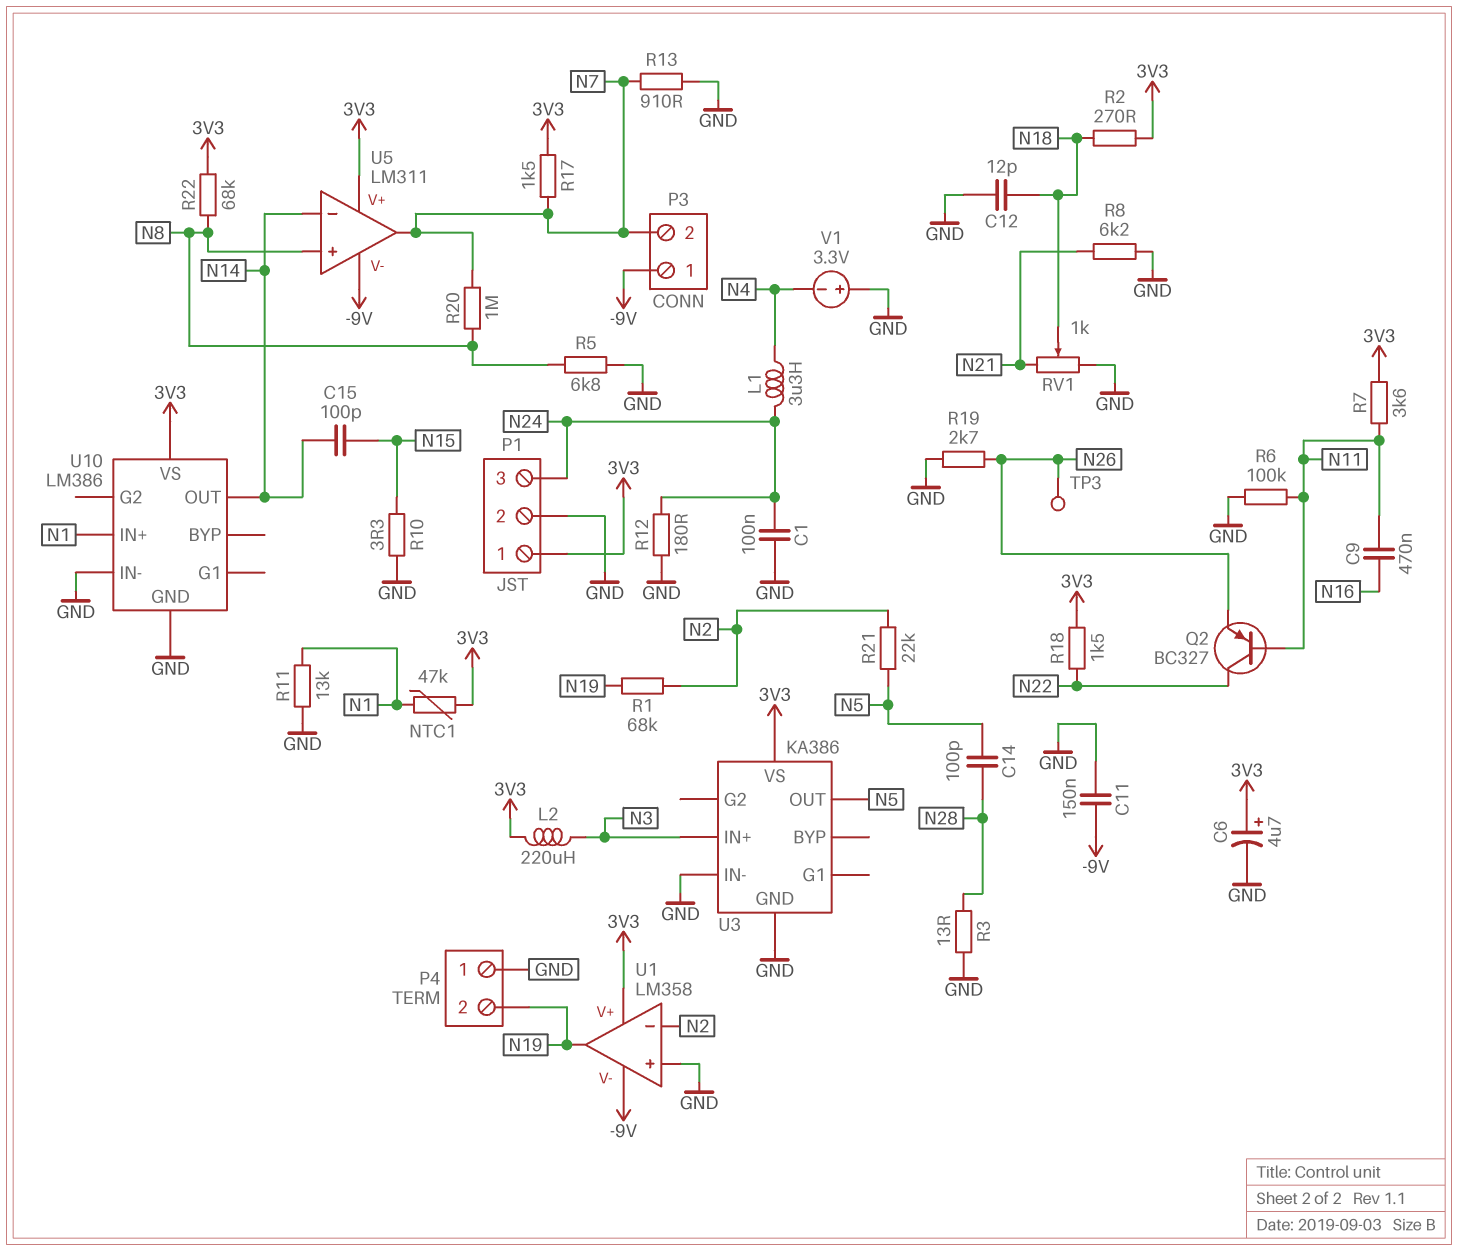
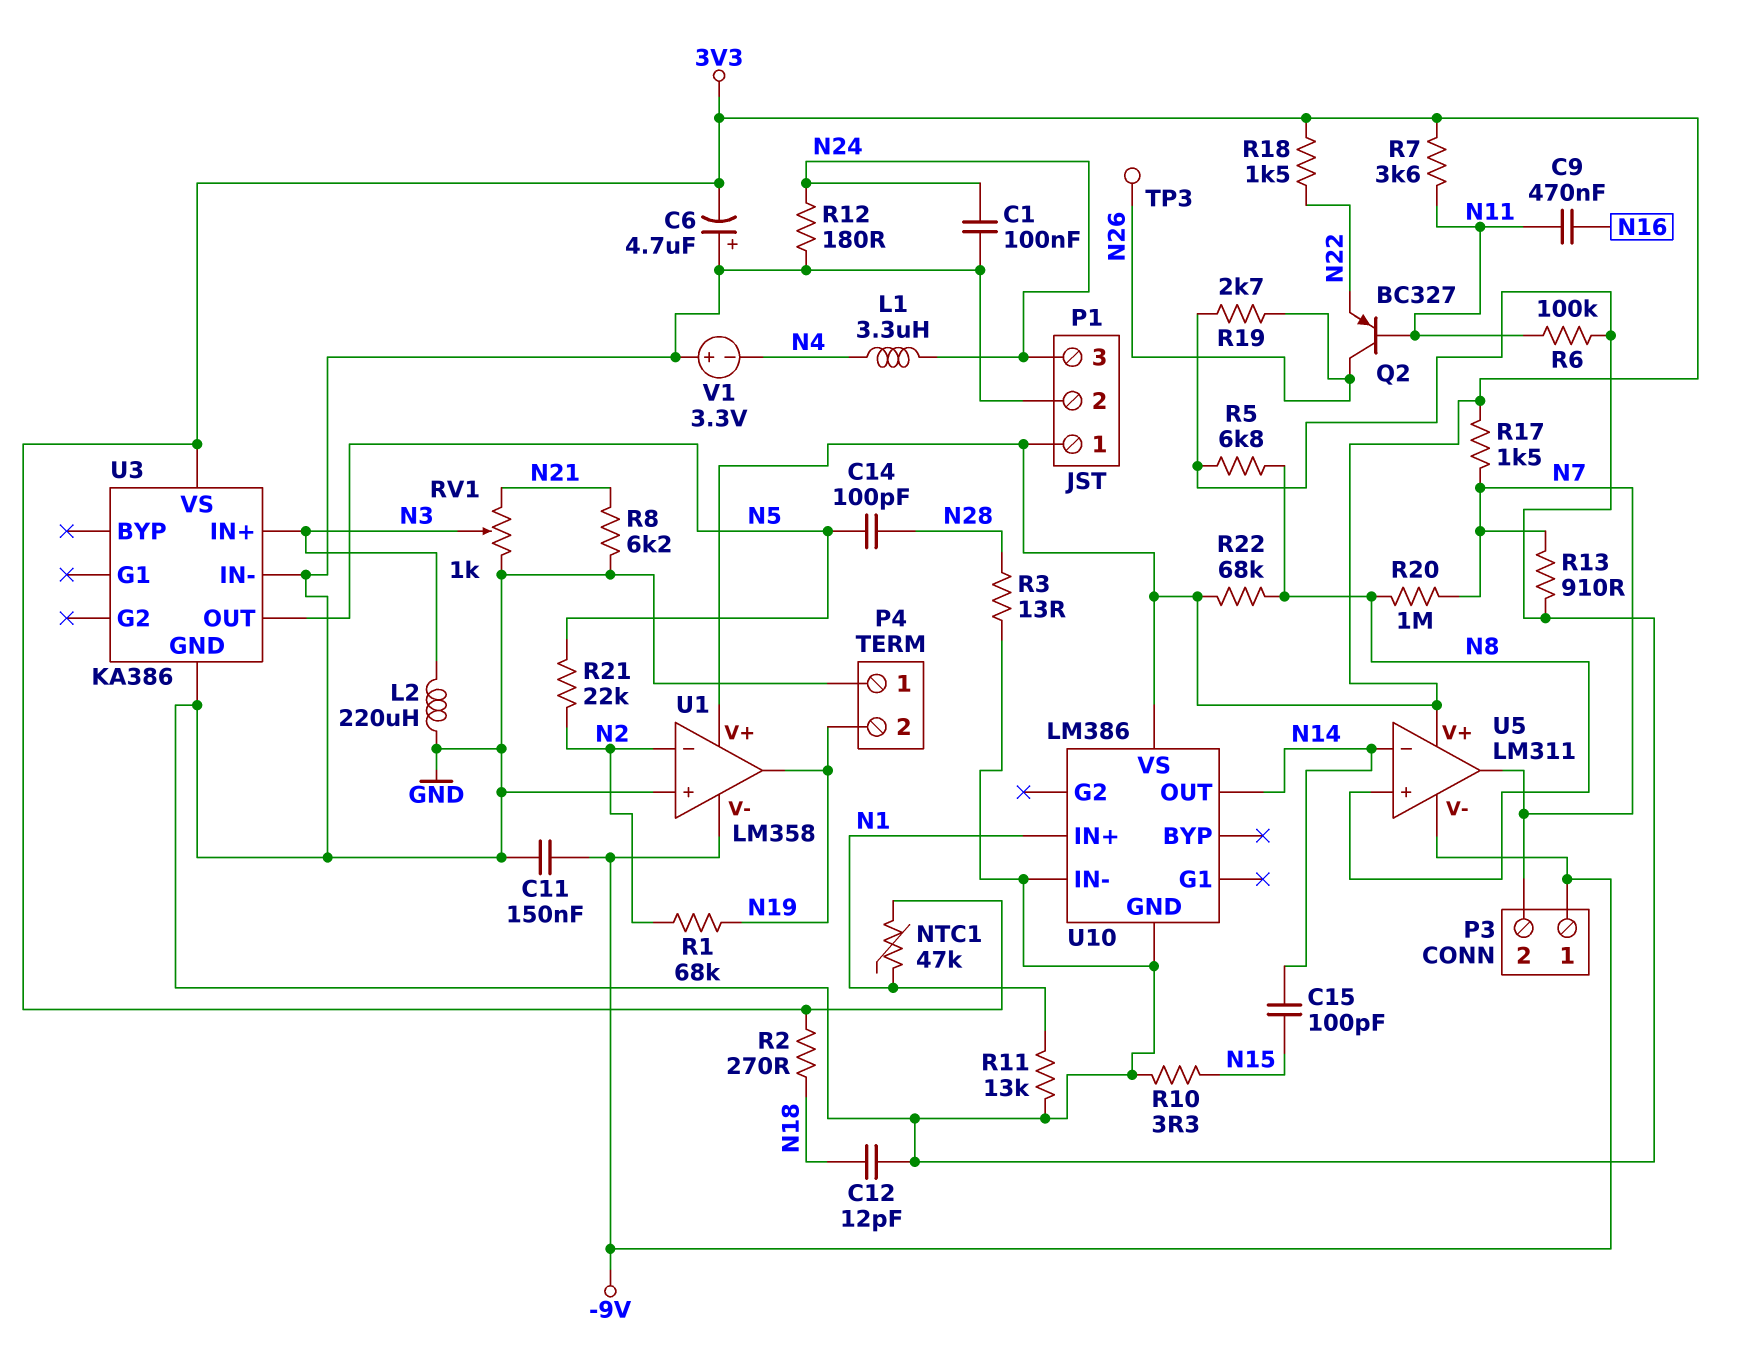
C6: 4.7uF (plus 3V3, minus GND) -> 4.7uF (plus GND, minus 3V3)
L2: 220uH (3V3, N3) -> 220uH (GND, N3)
Q2: PNP BC327 (B N11, C N22, E N26) -> PNP BC327 (B N11, C N26, E N22)
RV1: 1k (GND, N21, wiper N18) -> 1k (GND, N21, wiper N3)

